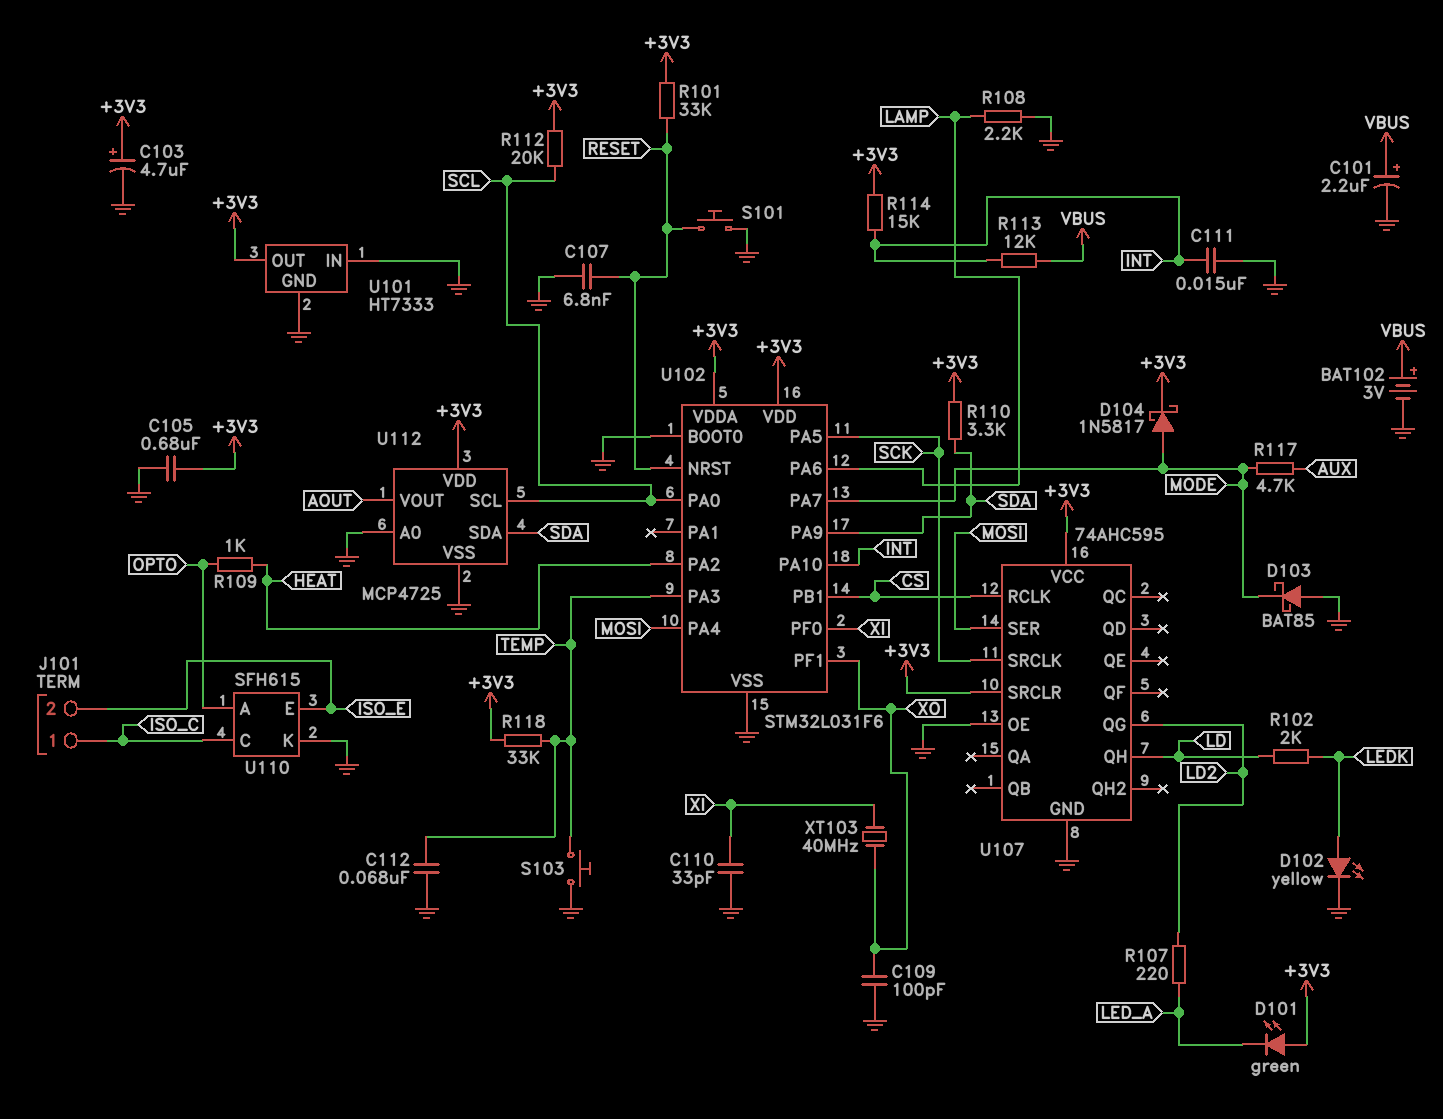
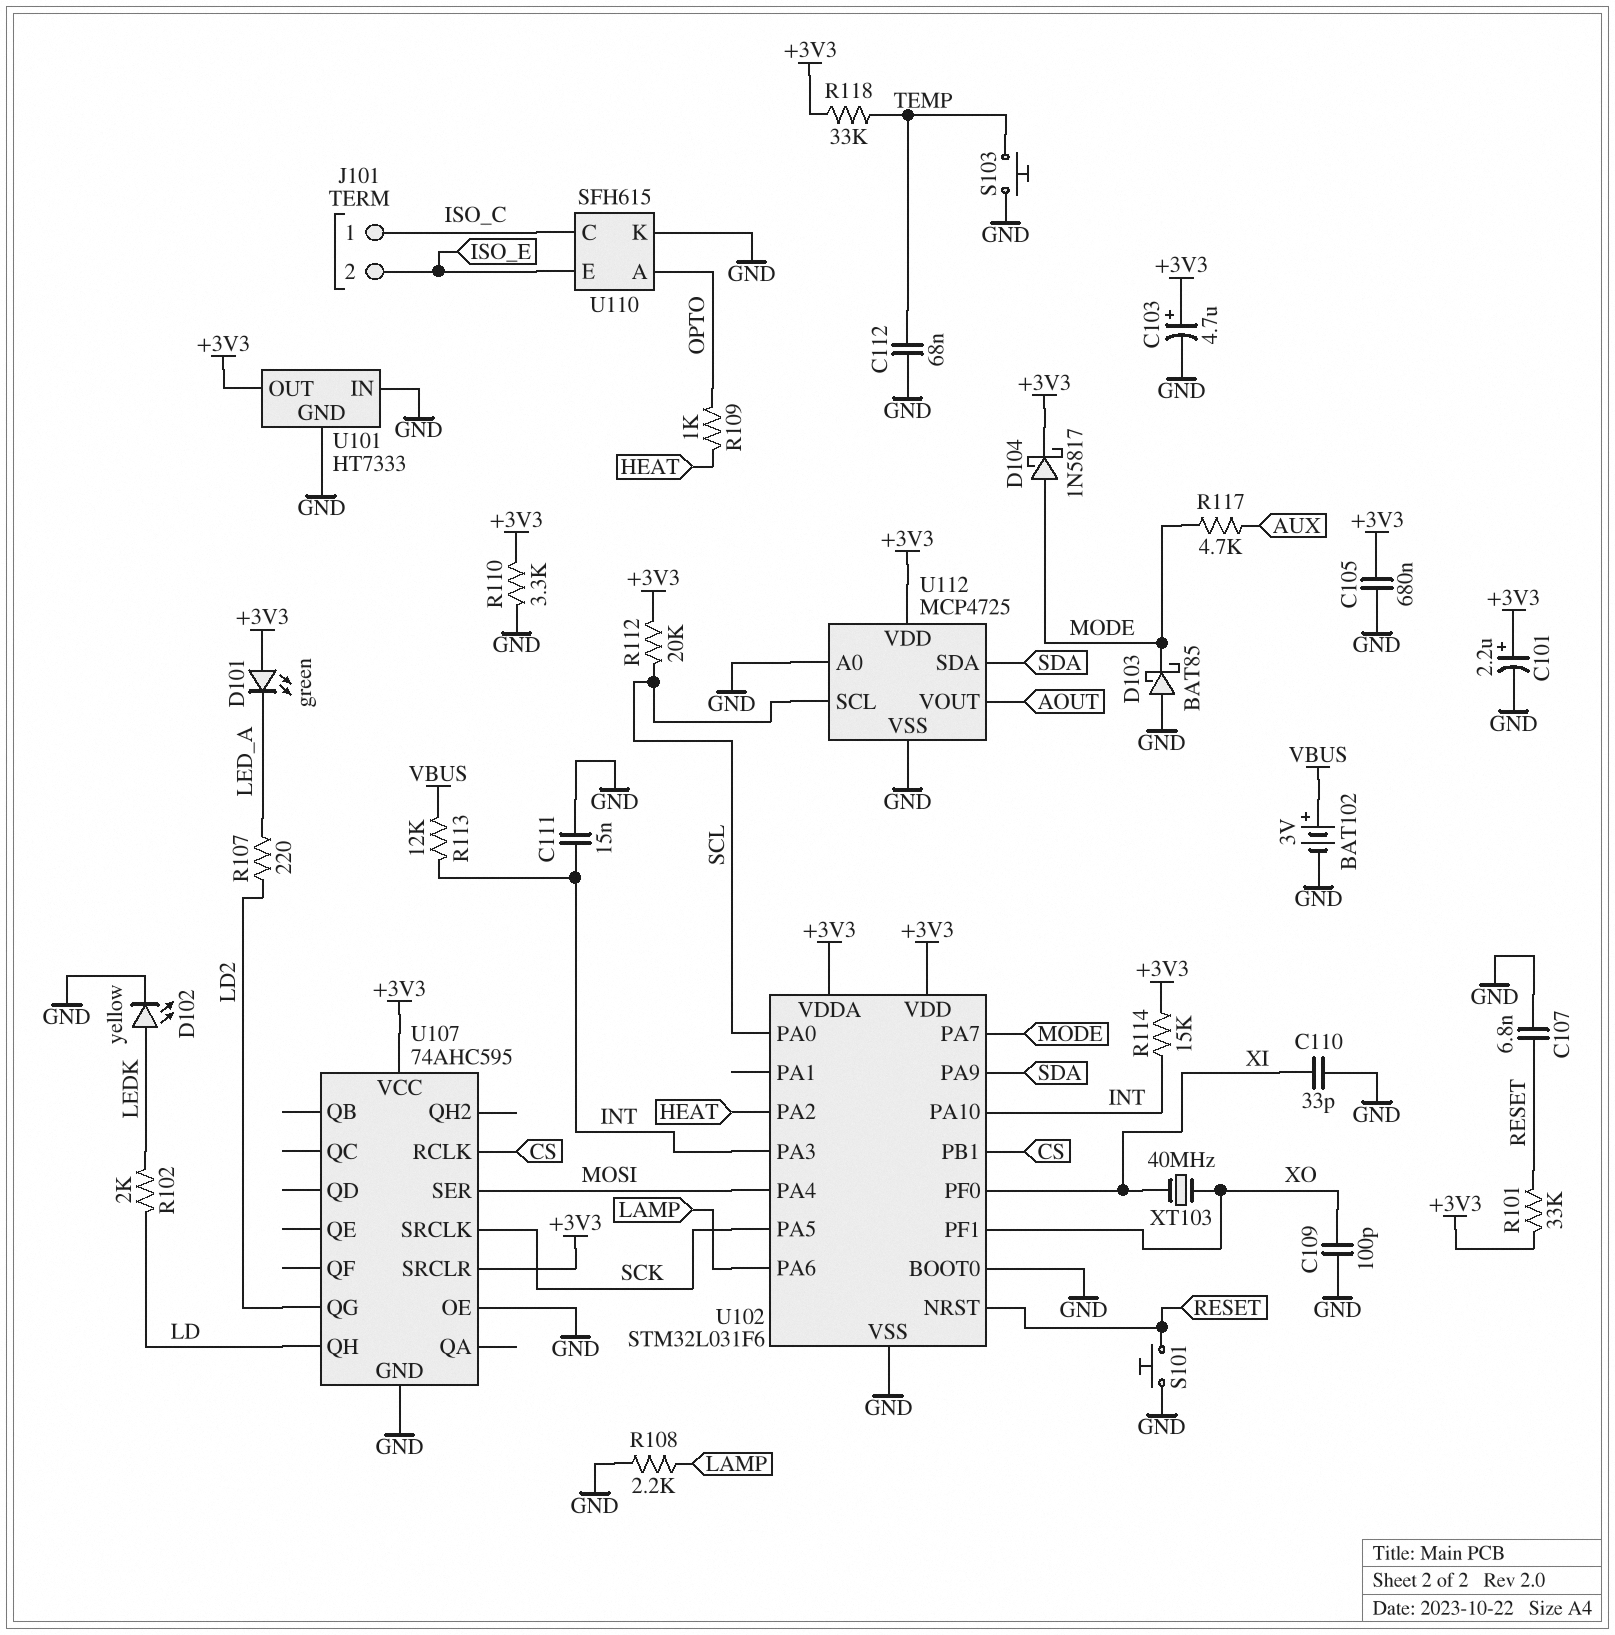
C101: 2.2uF (plus VBUS, minus GND) -> 2.2uF (plus +3V3, minus GND)
R110: 3.3k (+3V3, SDA) -> 3.3k (+3V3, GND)
U102 pin PA3: TEMP -> INT

